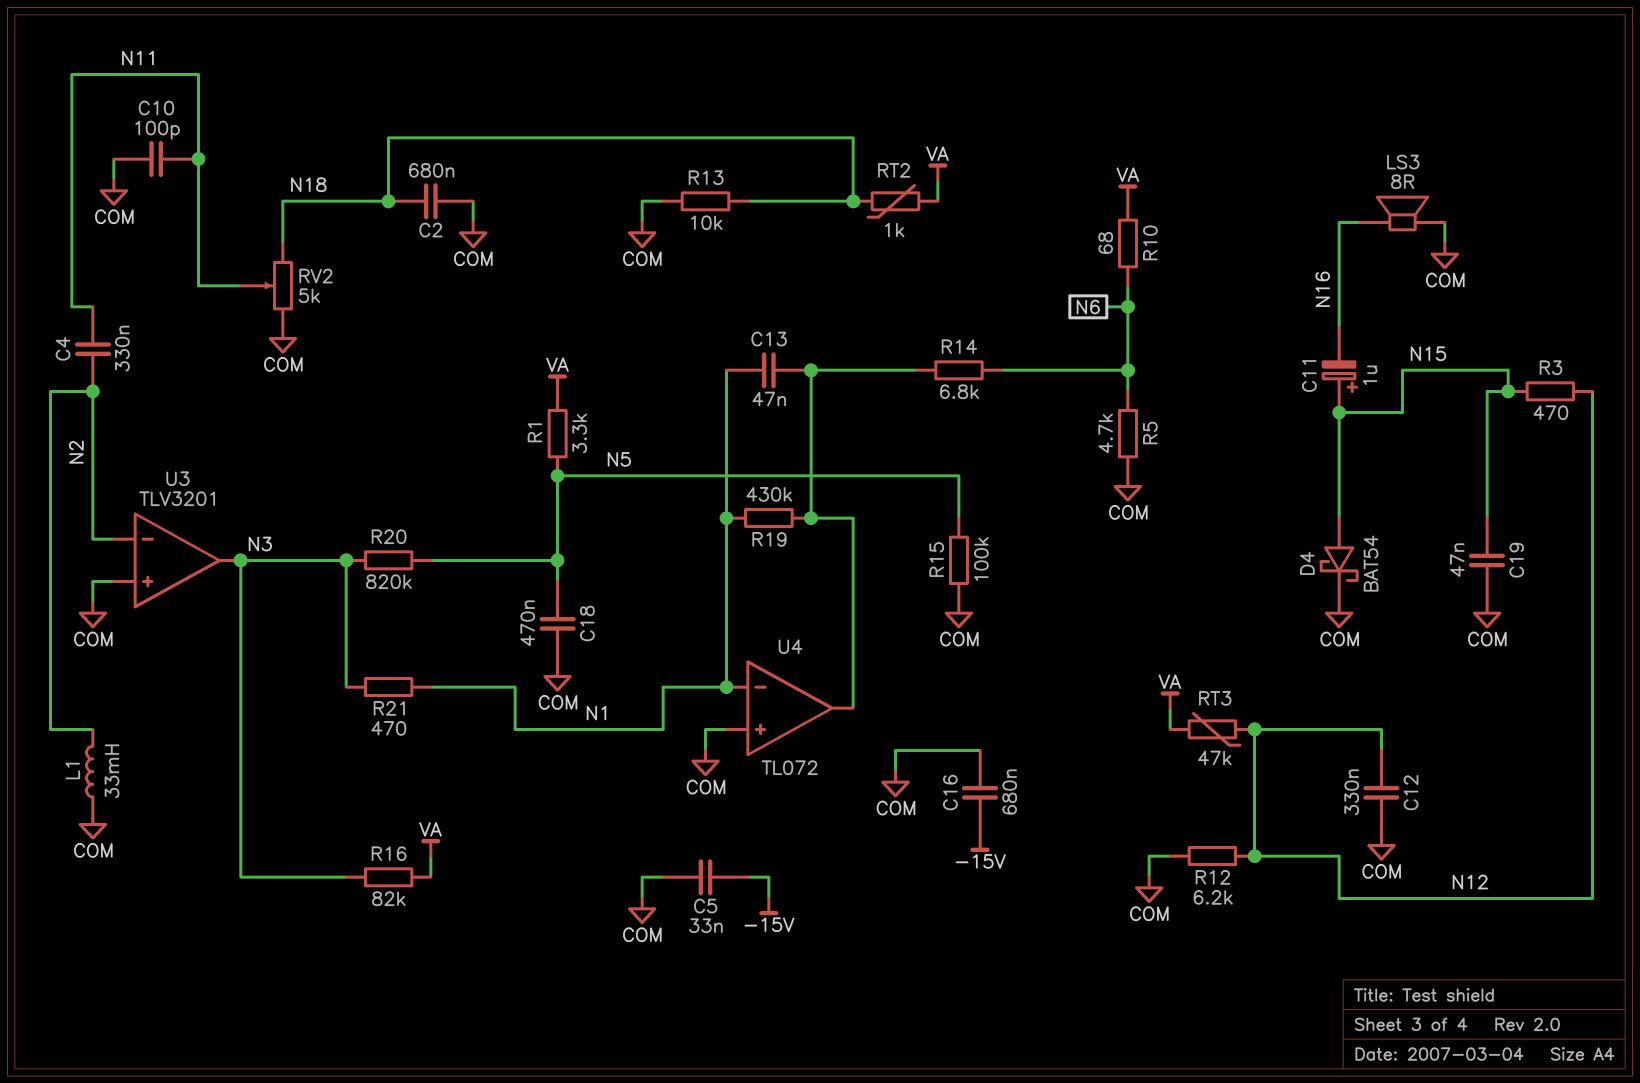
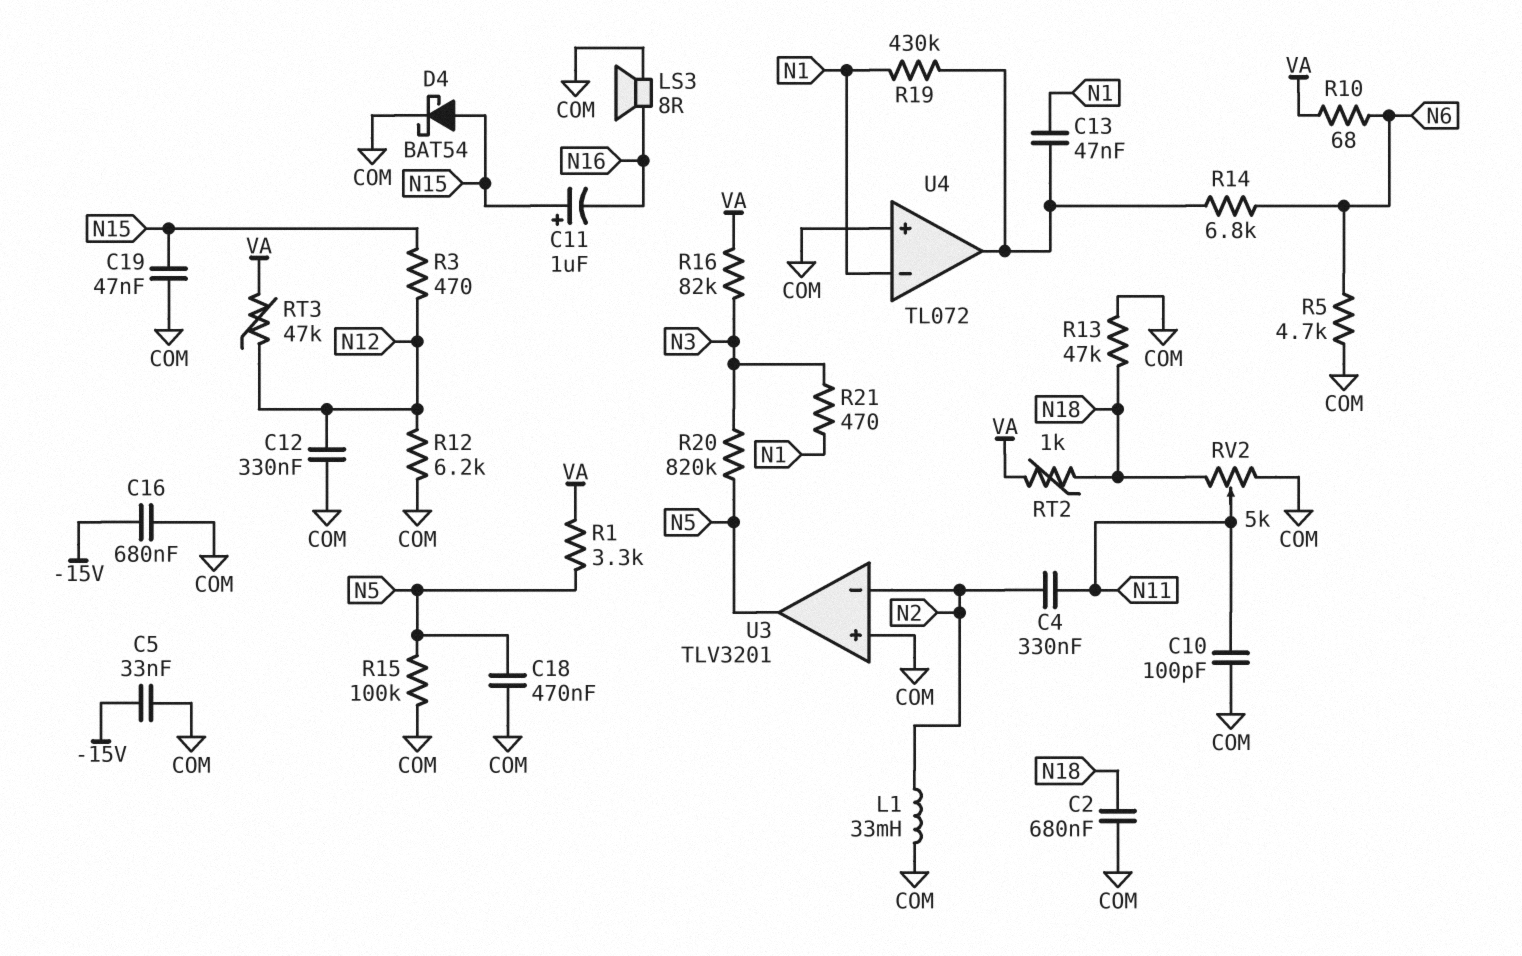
R13: 10k (COM, N18) -> 47k (COM, N18)
U3 pin out: N3 -> N5

